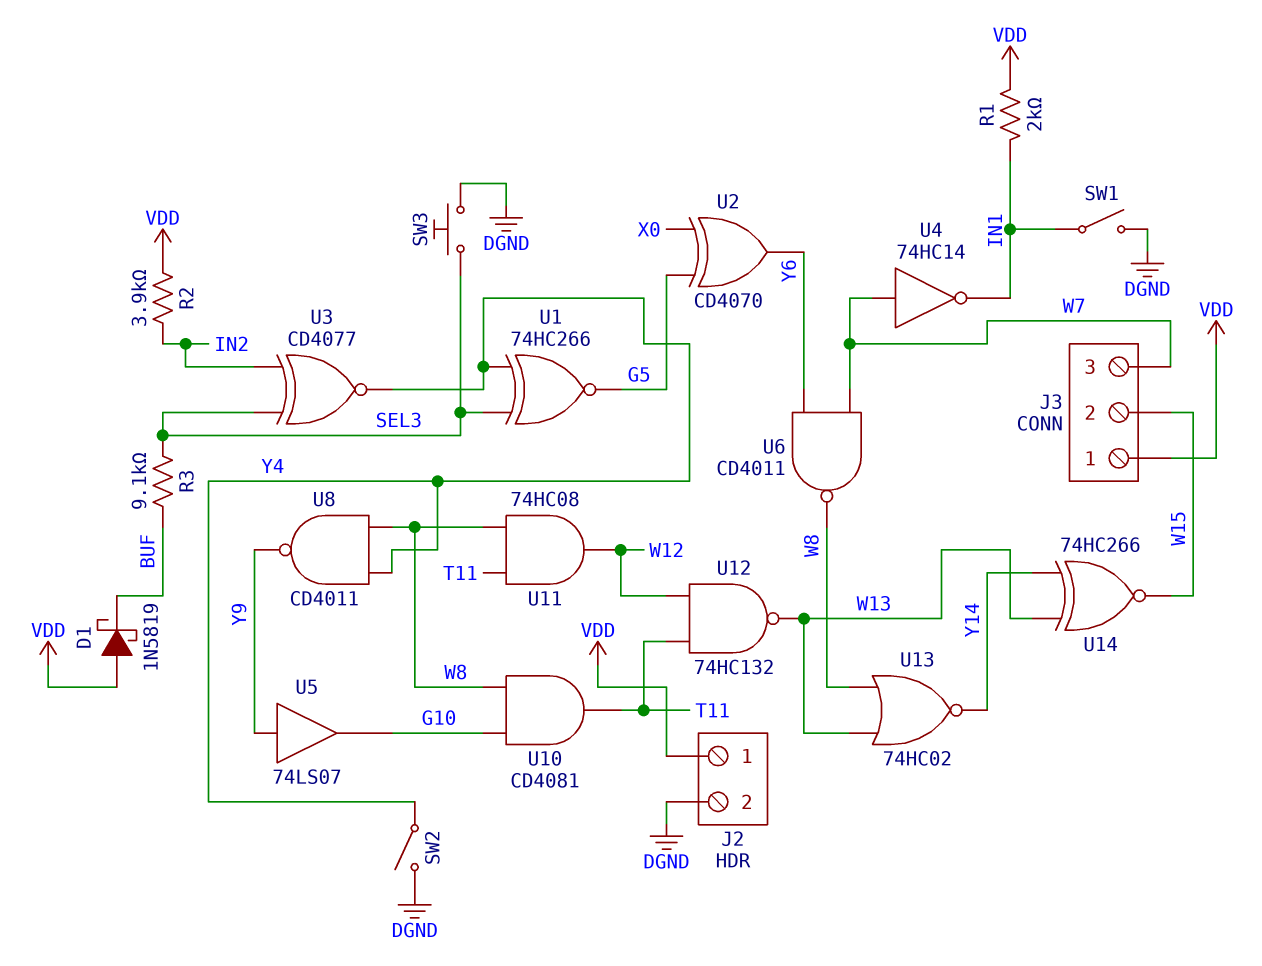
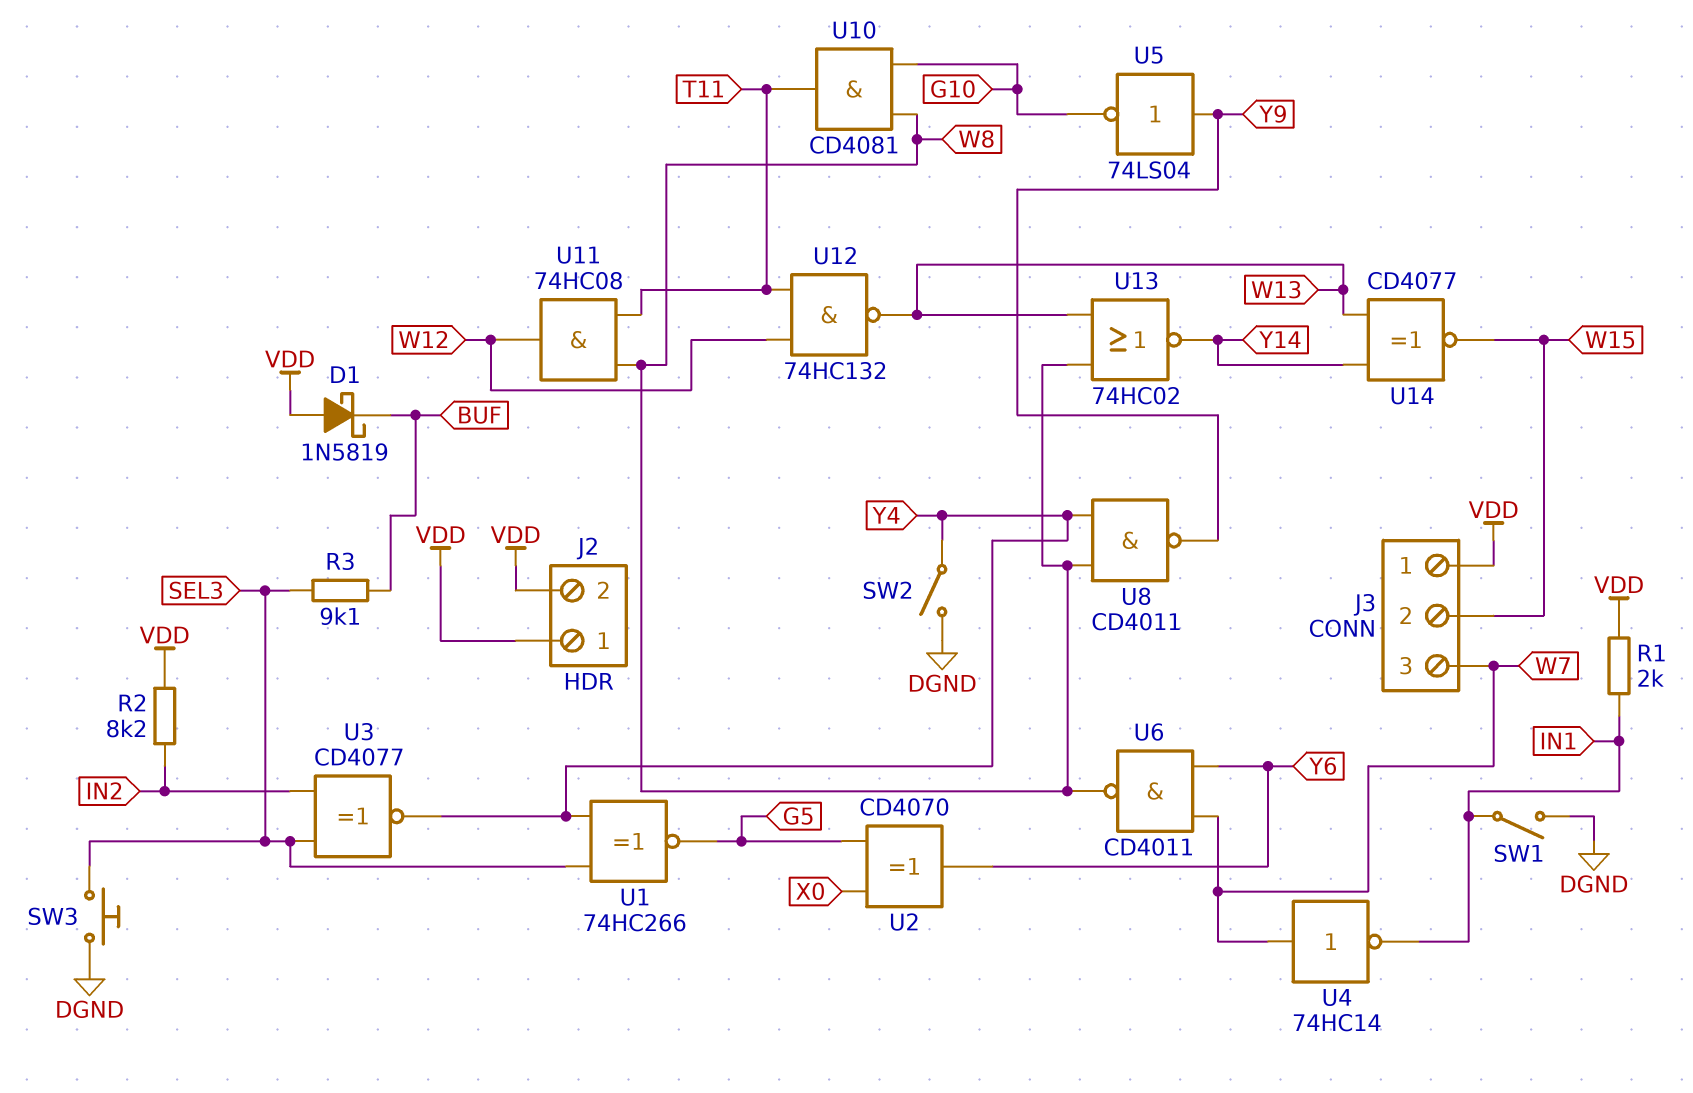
J2 pin 2: DGND -> VDD
R2: 3.9k (IN2, VDD) -> 8.2k (IN2, VDD)
U5: buffer 74LS07 (in Y9, out G10) -> NOT 74LS04 (in Y9, out G10)
U14: XNOR 74HC266 (in W13, in Y14, out W15) -> XNOR CD4077 (in W13, in Y14, out W15)

